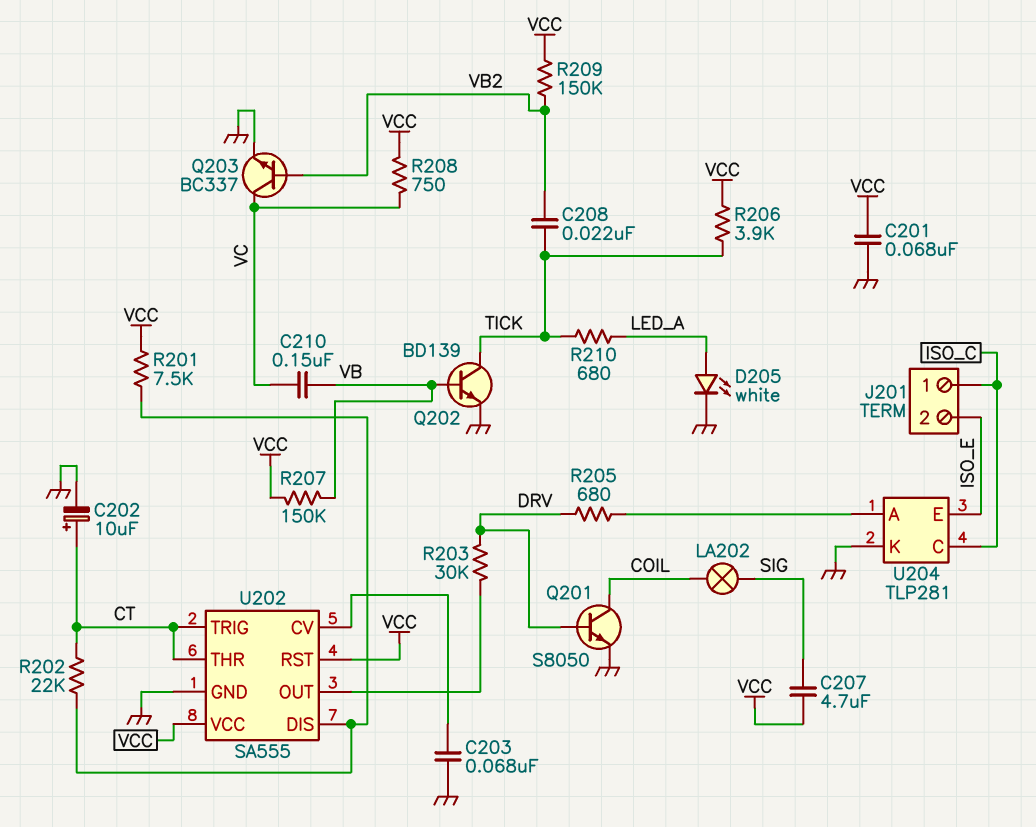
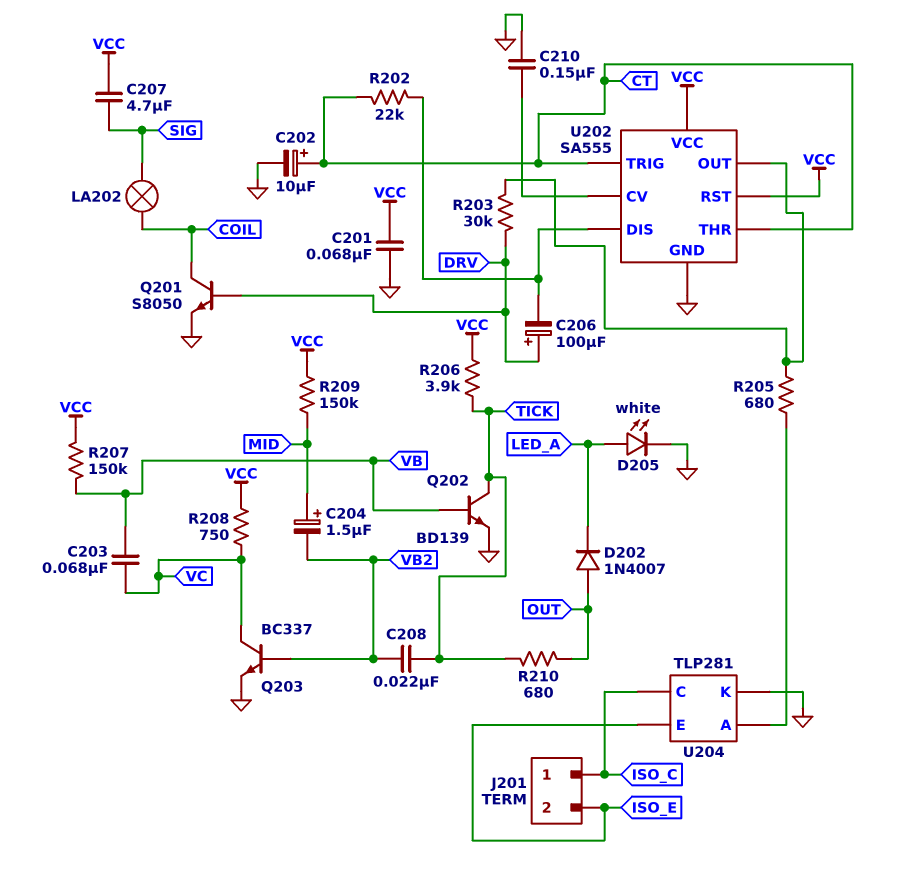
C203: 68nF (GND, U202/CV) -> 68nF (VB, VC)
C204: none -> 1.5uF (plus MID, minus VB2)
C206: none -> 100uF (plus DRV, minus U202/DIS)
C210: 150nF (VB, VC) -> 150nF (GND, U202/CV)
D202: none -> diode 1N4007 (A OUT, K LED_A)
R201: 7.5k (U202/DIS, VCC) -> none
R205: 680 (DRV, U204/A) -> 680 (U202/OUT, U204/A)
R209: 150k (VB2, VCC) -> 150k (MID, VCC)
R210: 680 (LED_A, TICK) -> 680 (OUT, TICK)

